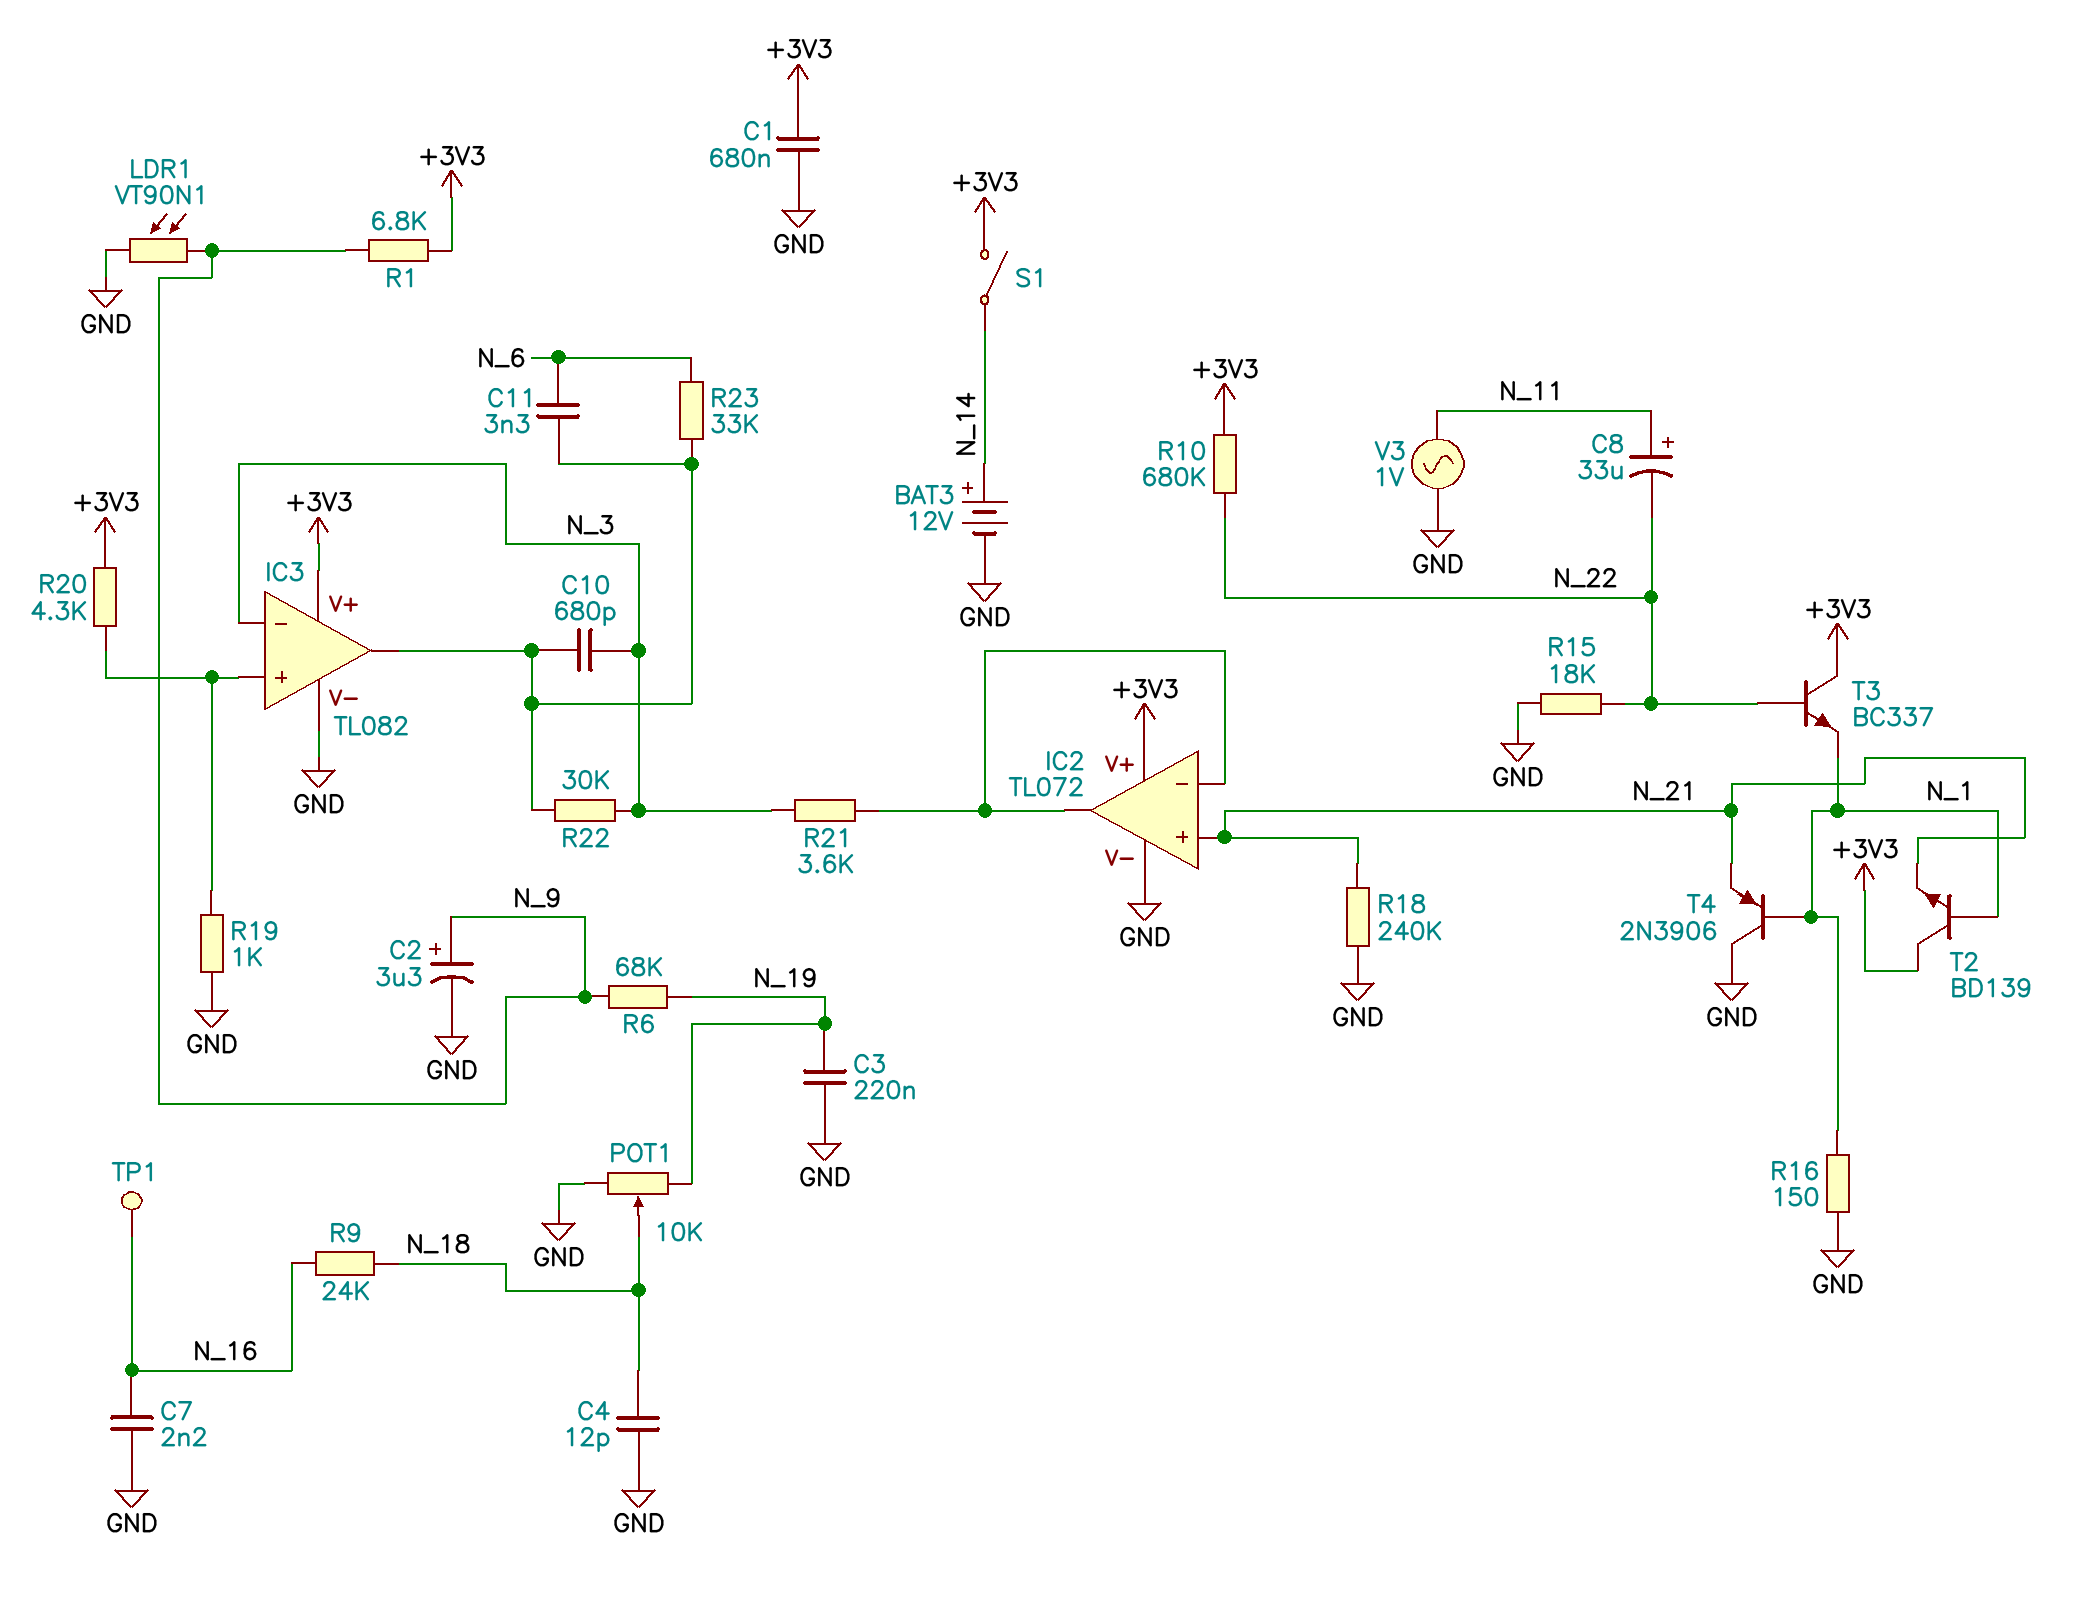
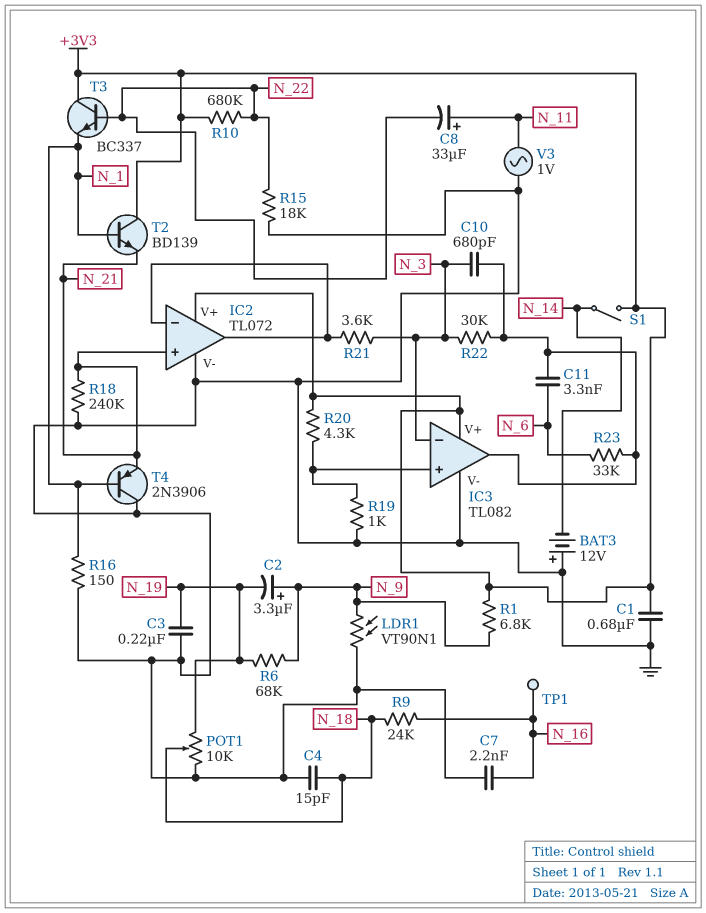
BAT3: 12V (plus N_14, minus GND) -> 12V (plus GND, minus N_14)
C2: 3.3uF (plus N_9, minus GND) -> 3.3uF (plus N_9, minus N_19)
C4: 12pF (GND, N_18) -> 15pF (GND, N_18)

